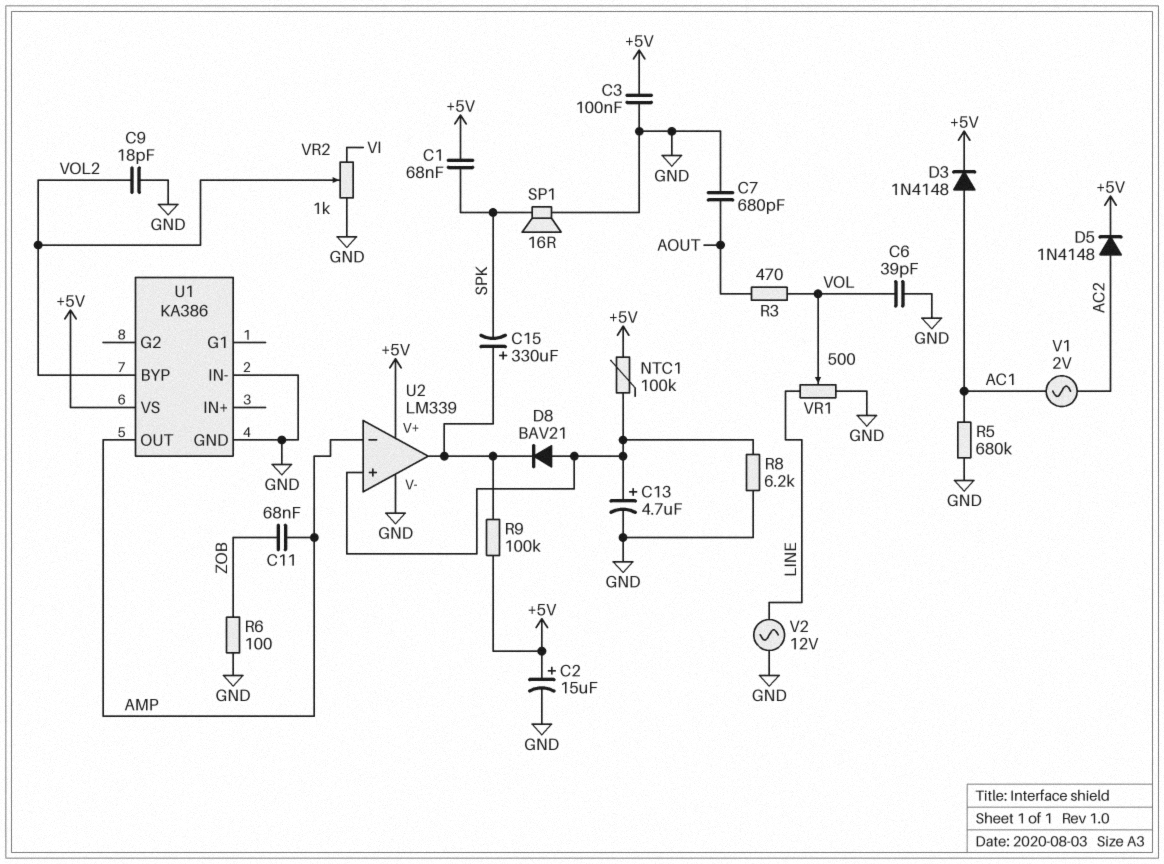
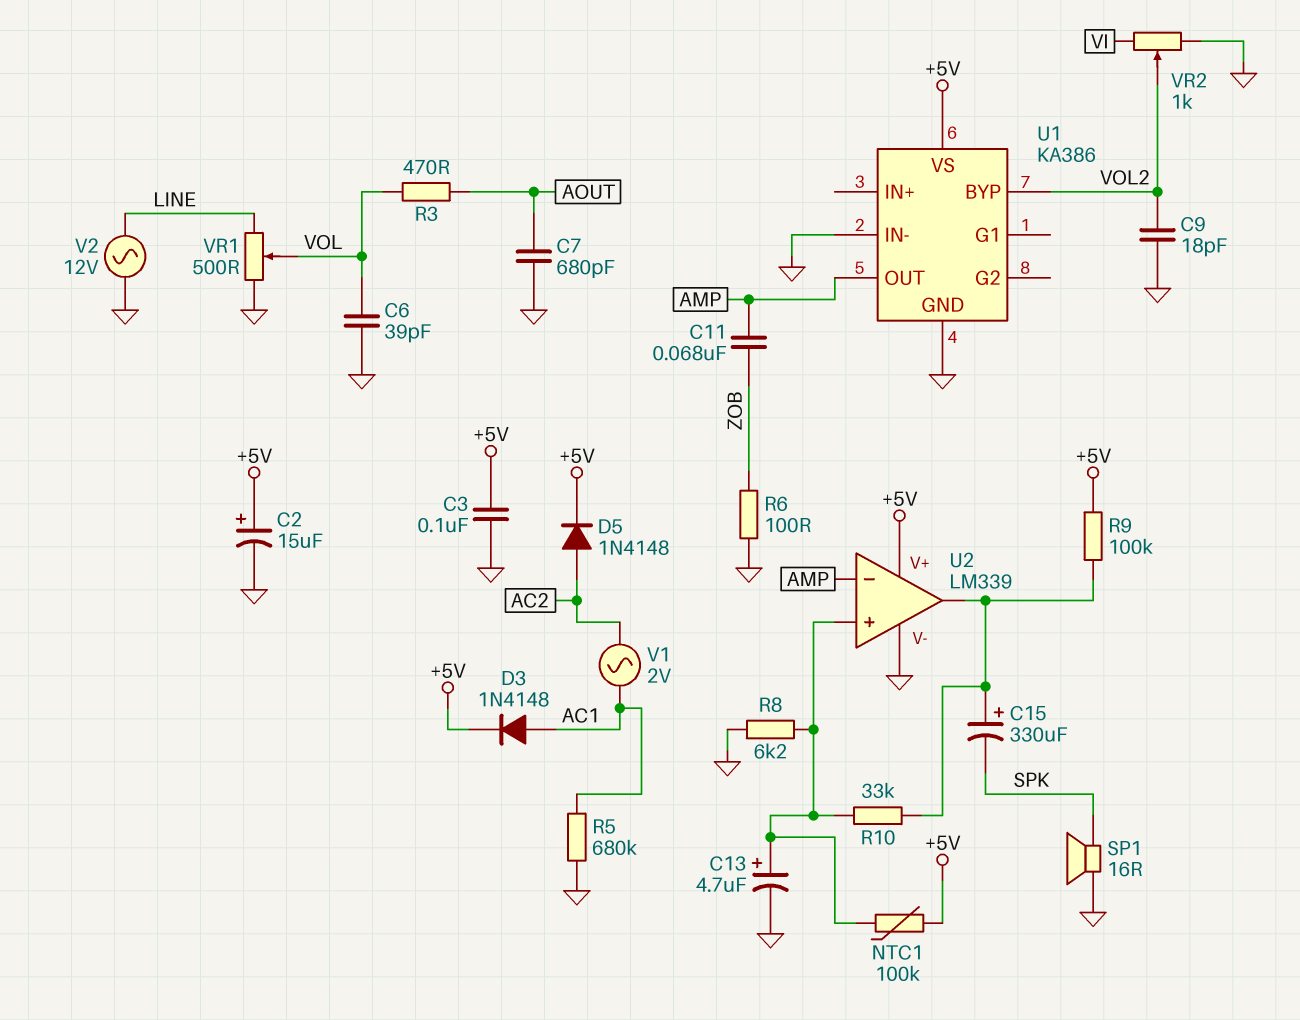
C1: 68nF (+5V, SPK) -> none
D8: diode BAV21 (A U2/in+, K U2/out) -> none
R10: none -> 33k (U2/in+, U2/out)

